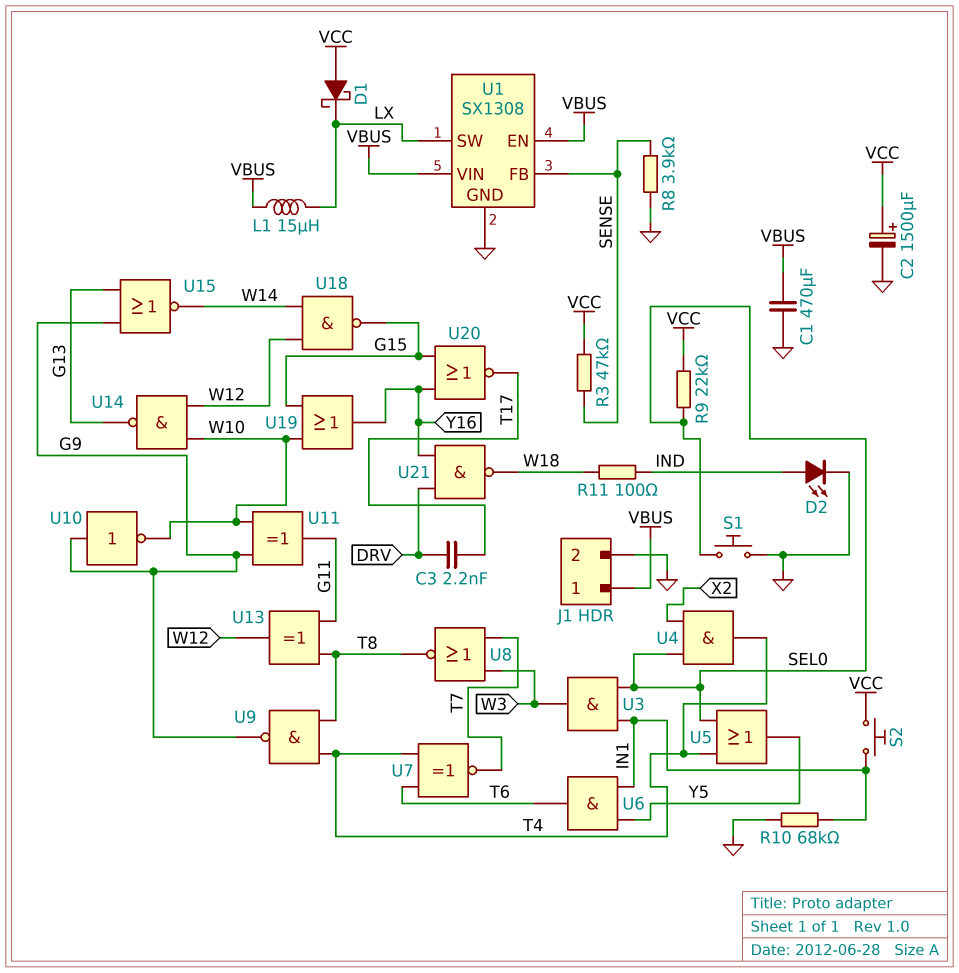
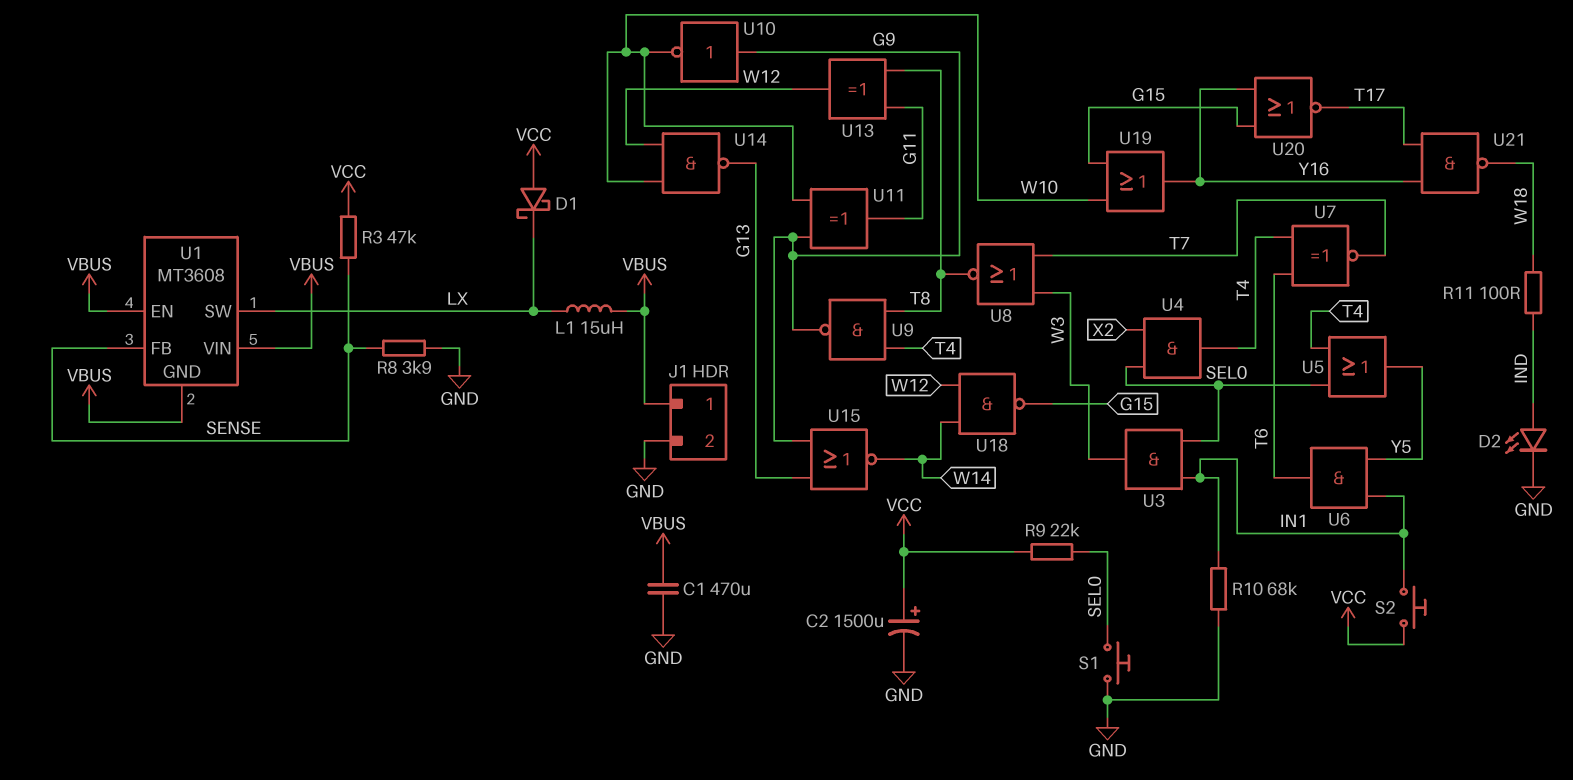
C3: 2.2nF (DRV, T17) -> none
U1: SX1308 -> MT3608
U1 pin GND: GND -> VBUS
U21: NAND (in DRV, in Y16, out W18) -> NAND (in T17, in Y16, out W18)

